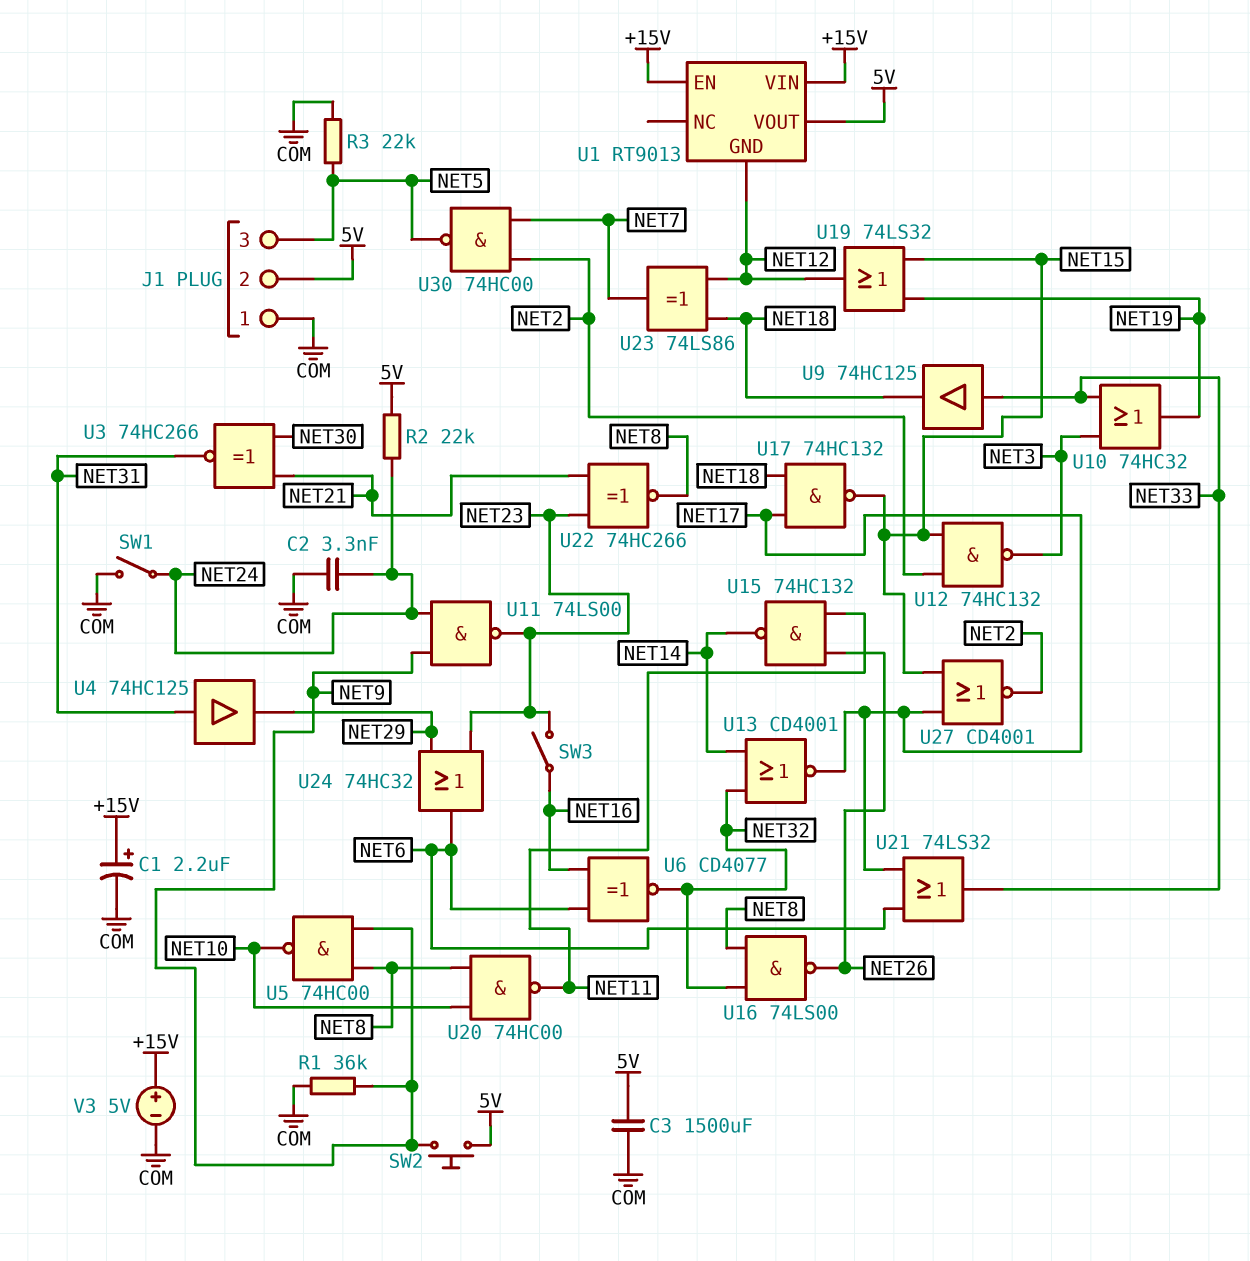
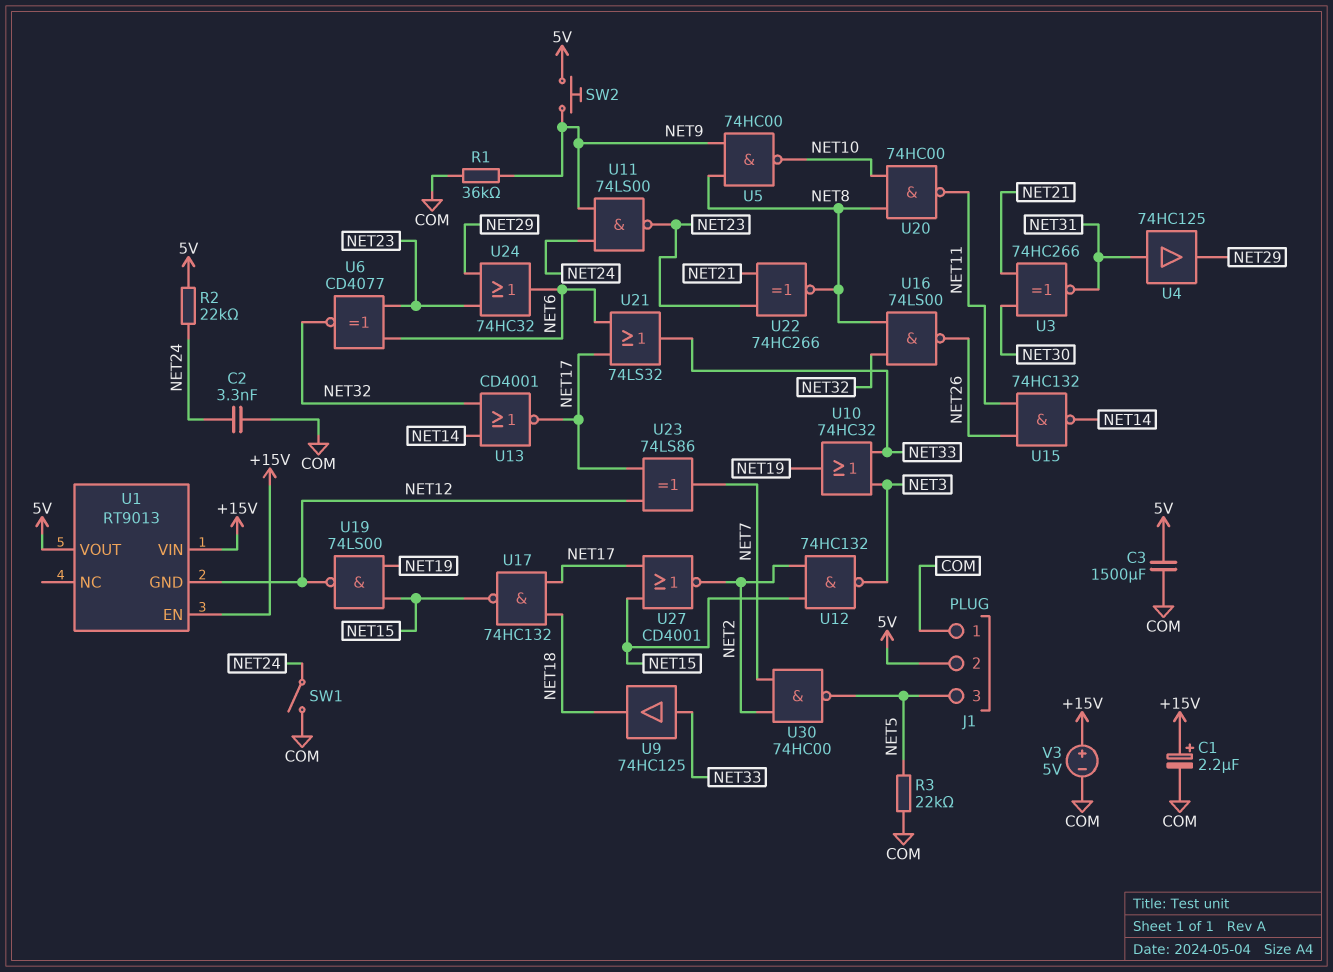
SW3: switch (NET16, NET23) -> none
U6: XNOR CD4077 (in NET6, in NET16, out NET32) -> XNOR CD4077 (in NET6, in NET23, out NET32)
U19: OR 74LS32 (in NET15, in NET19, out NET12) -> NAND 74LS00 (in NET15, in NET19, out NET12)
U23: XOR 74LS86 (in NET12, in NET18, out NET7) -> XOR 74LS86 (in NET12, in NET17, out NET7)

